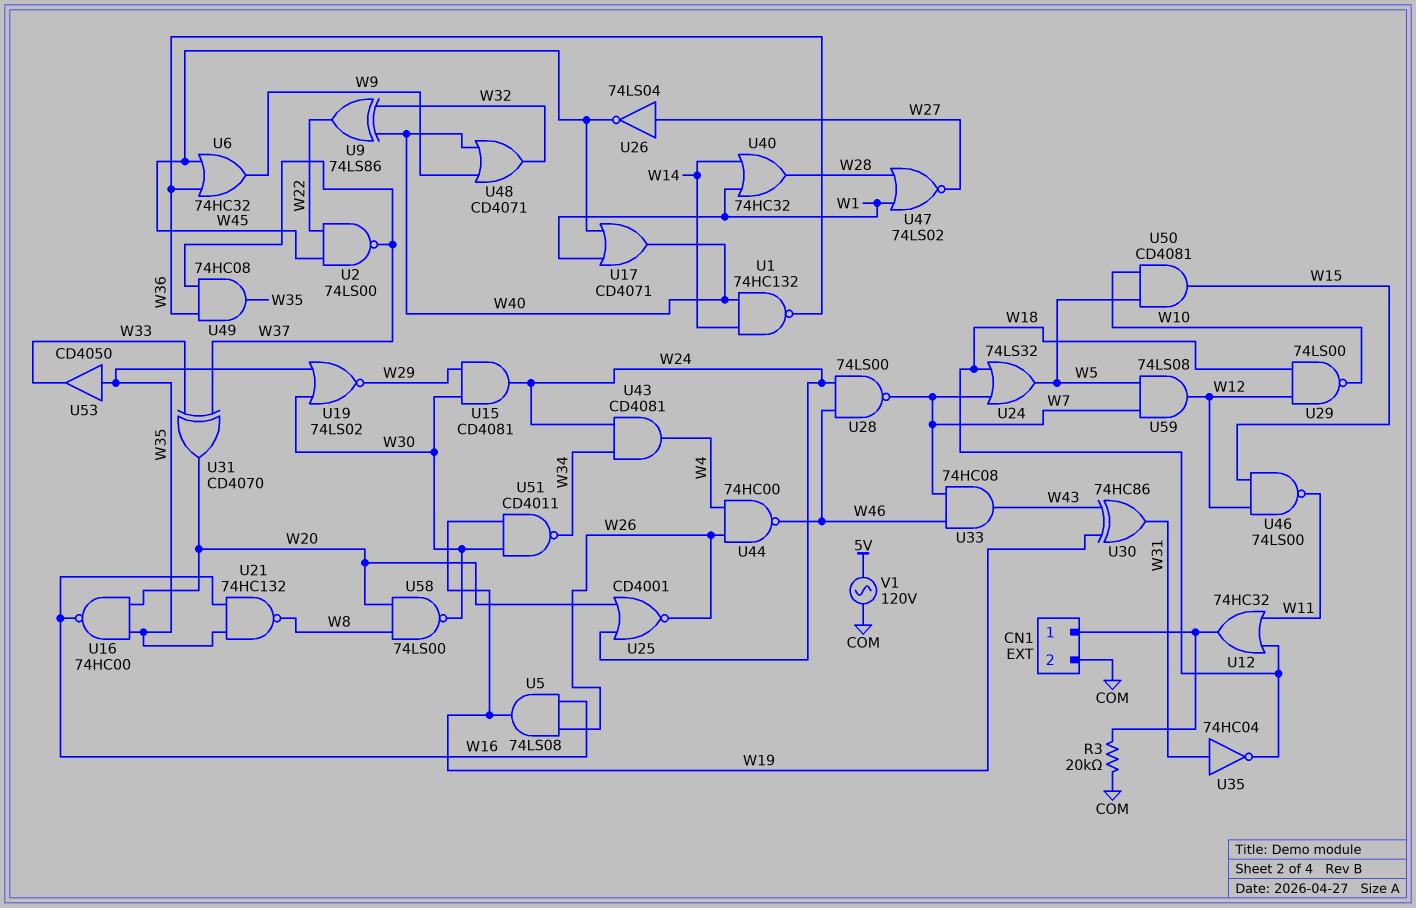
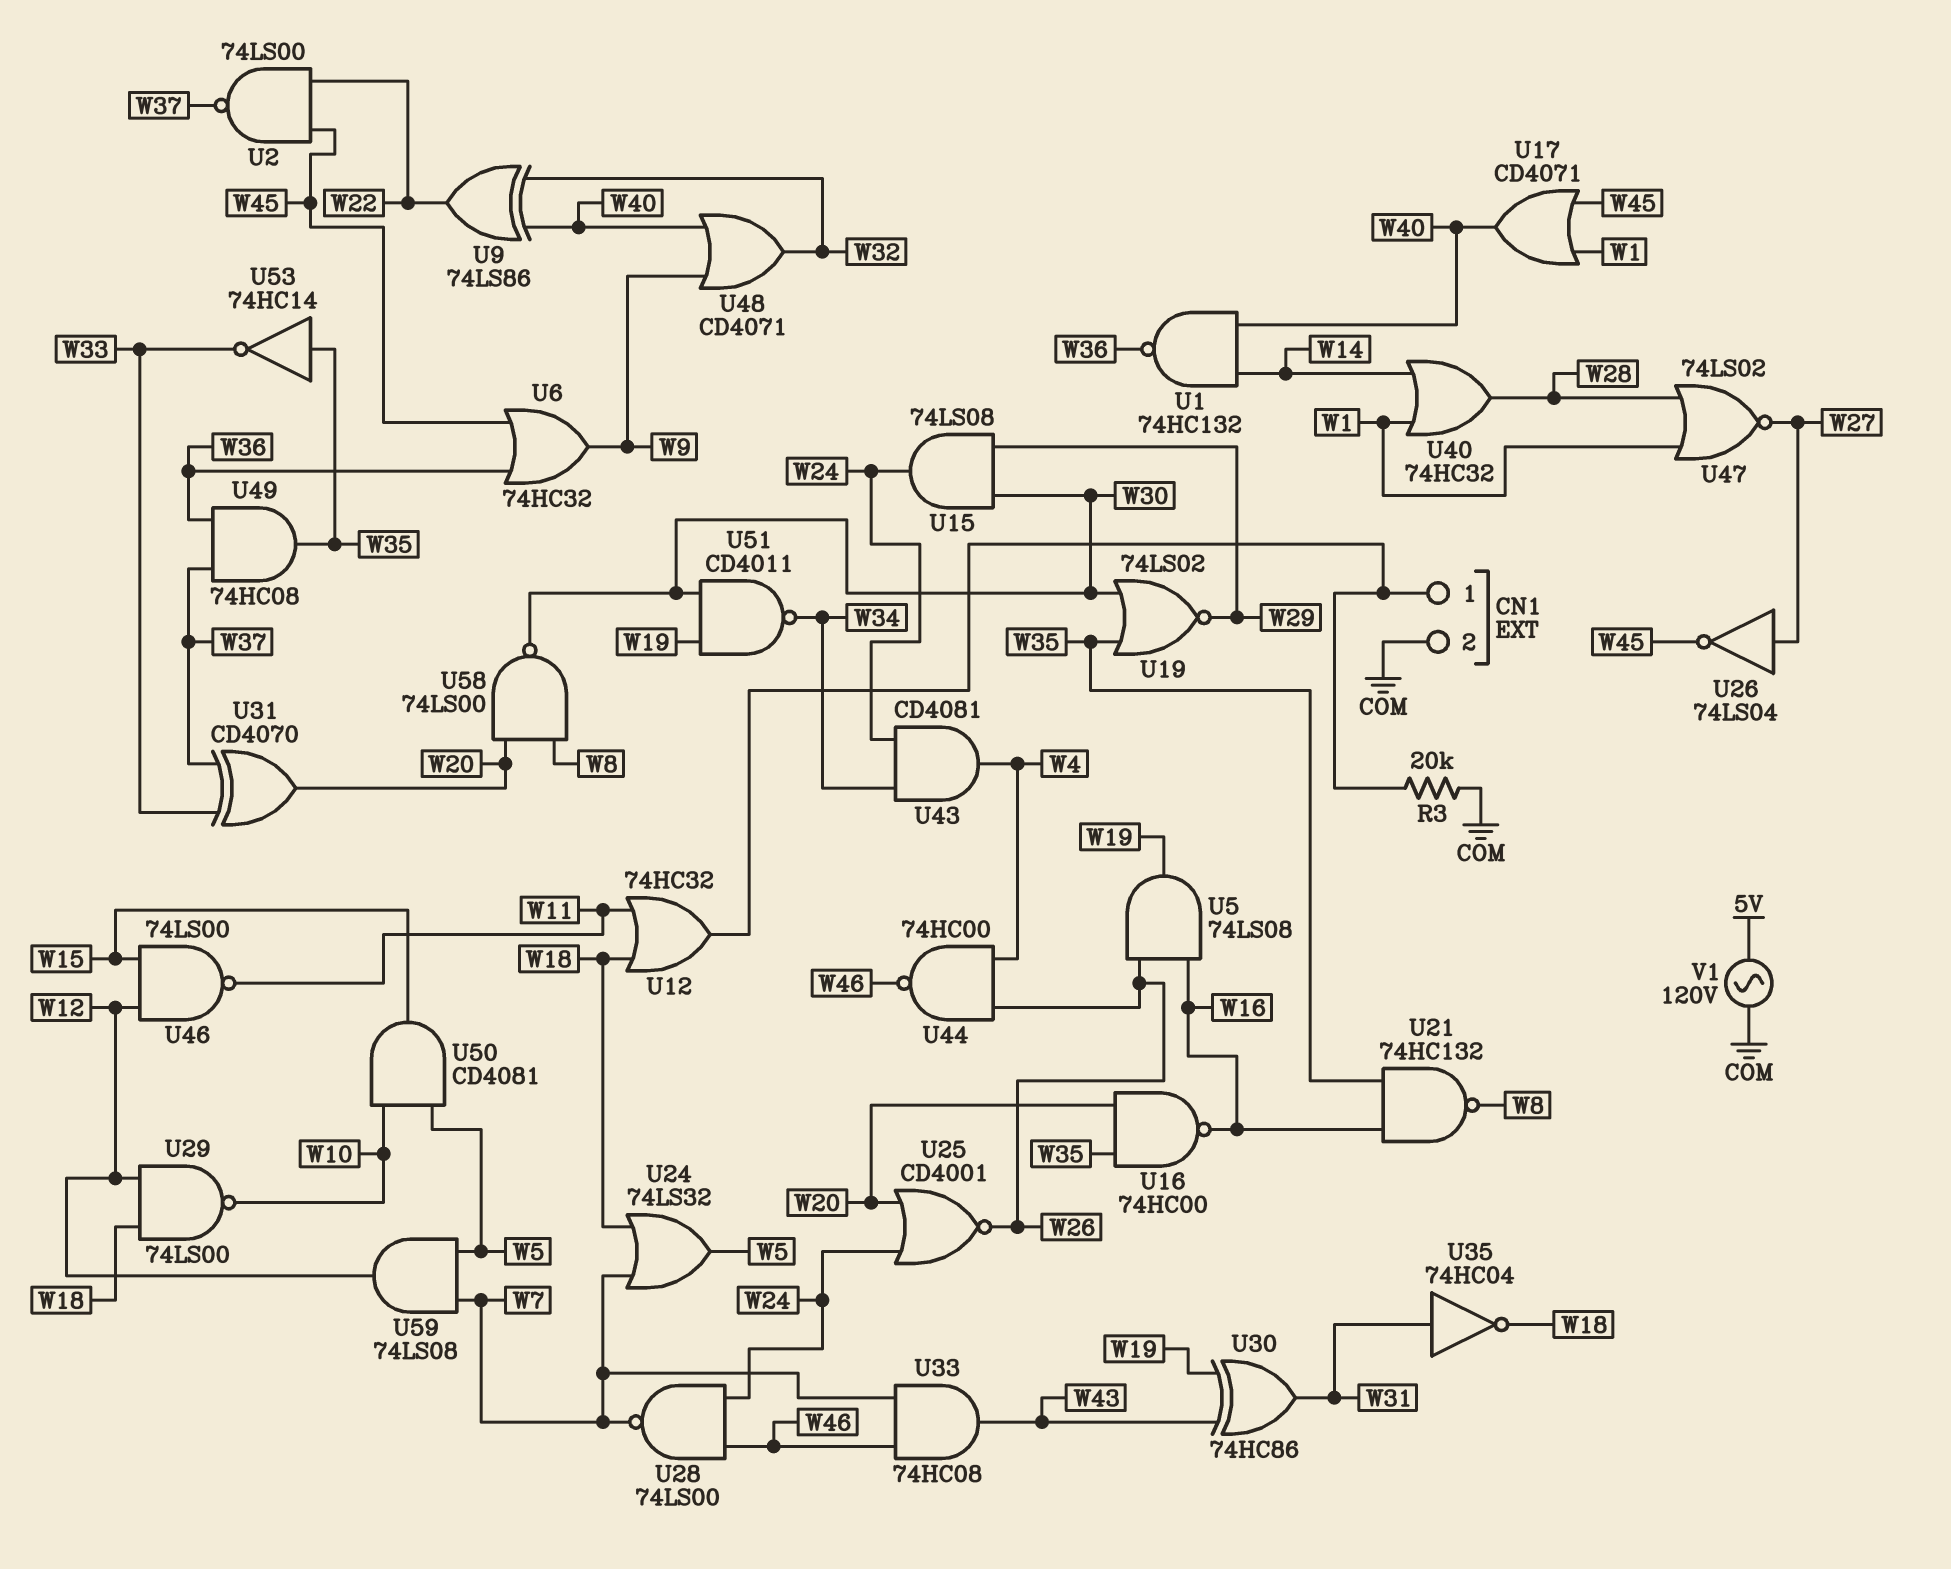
U15: AND CD4081 (in W29, in W30, out W24) -> AND 74LS08 (in W29, in W30, out W24)
U53: buffer CD4050 (in W35, out W33) -> NOT 74HC14 (in W35, out W33)

